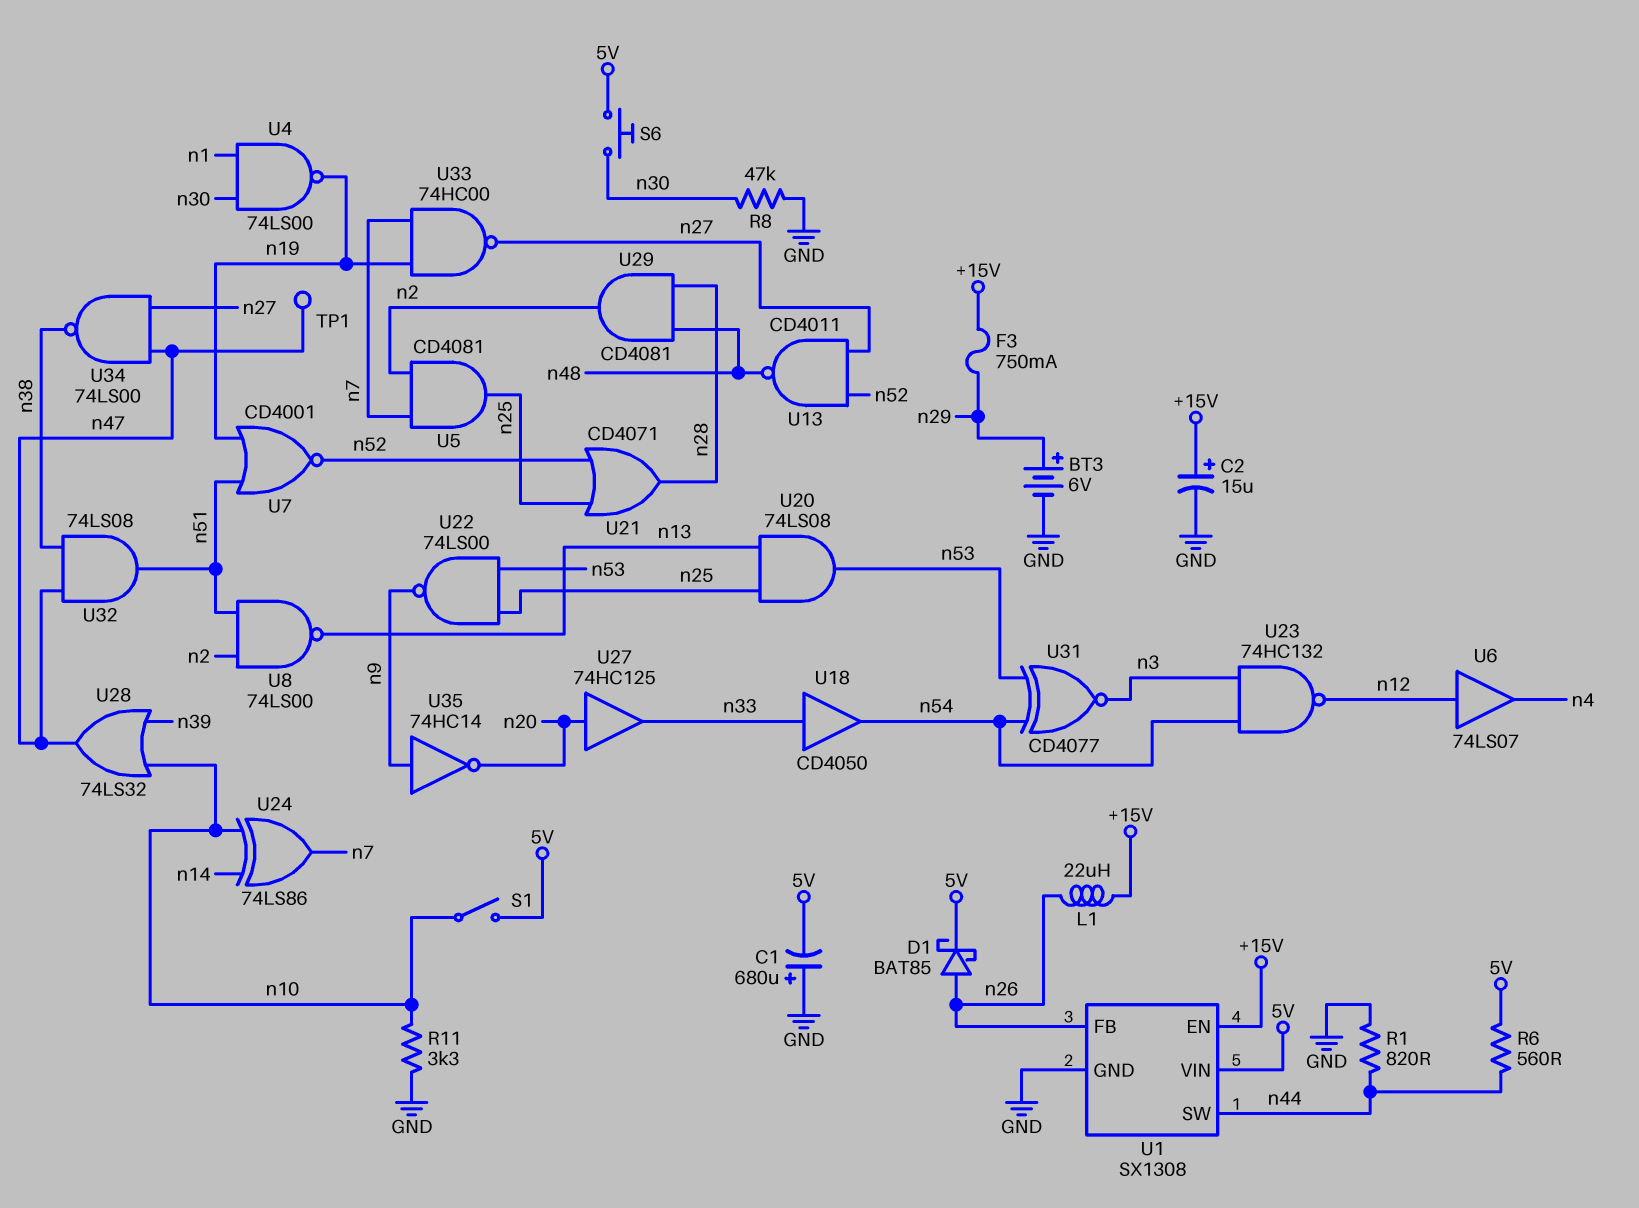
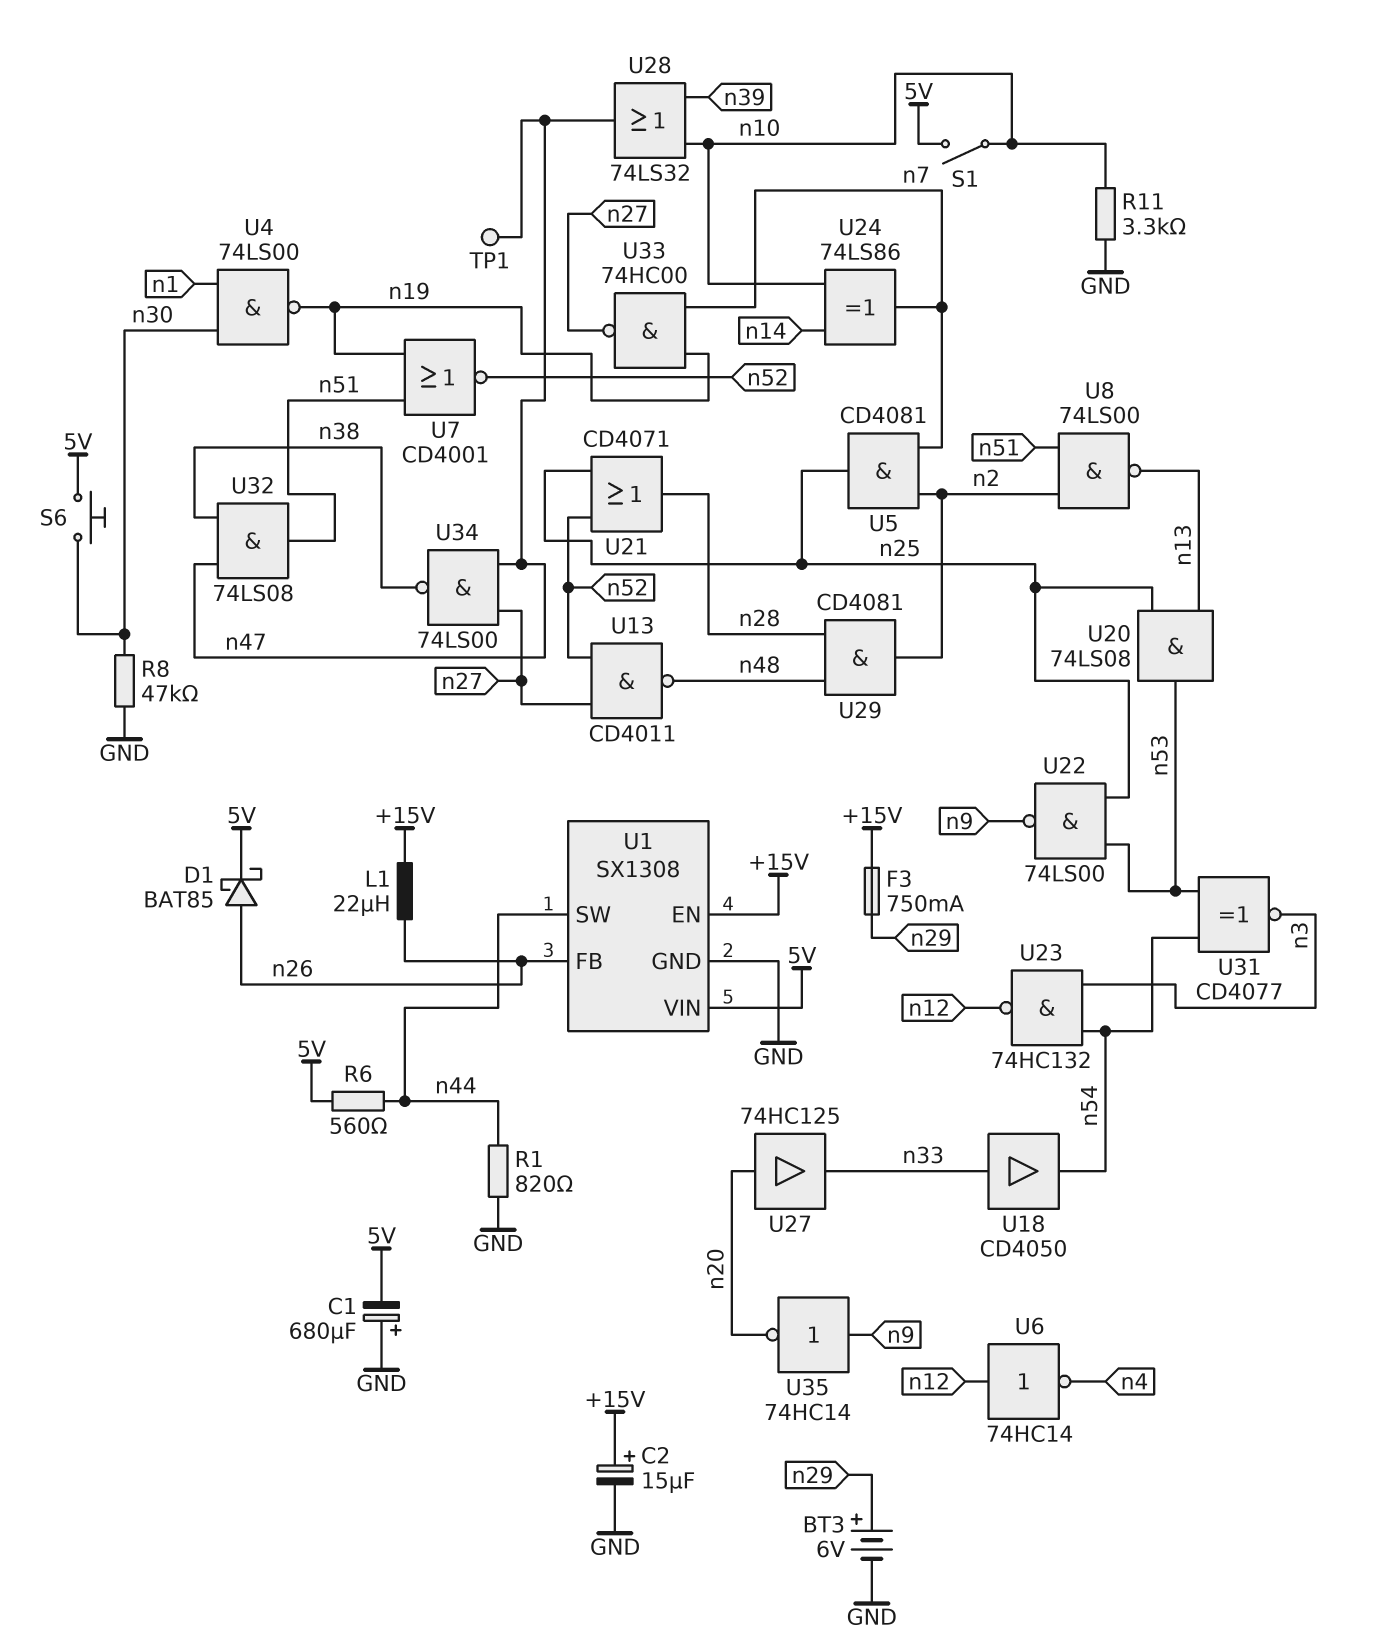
U6: buffer 74LS07 (in n12, out n4) -> NOT 74HC14 (in n12, out n4)

